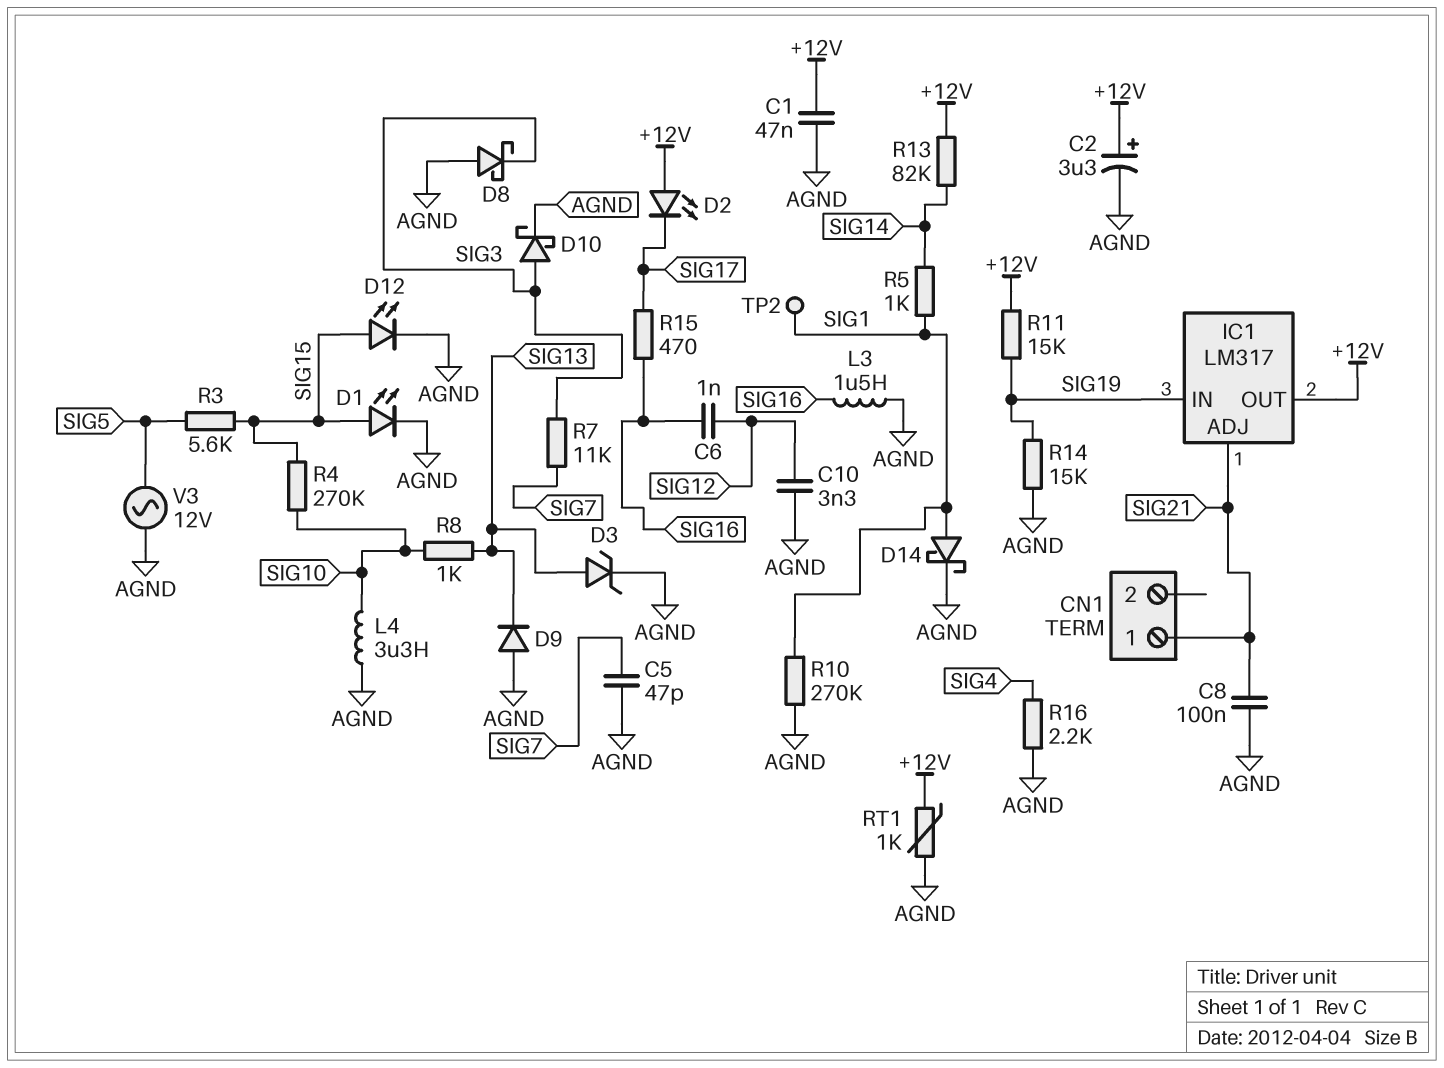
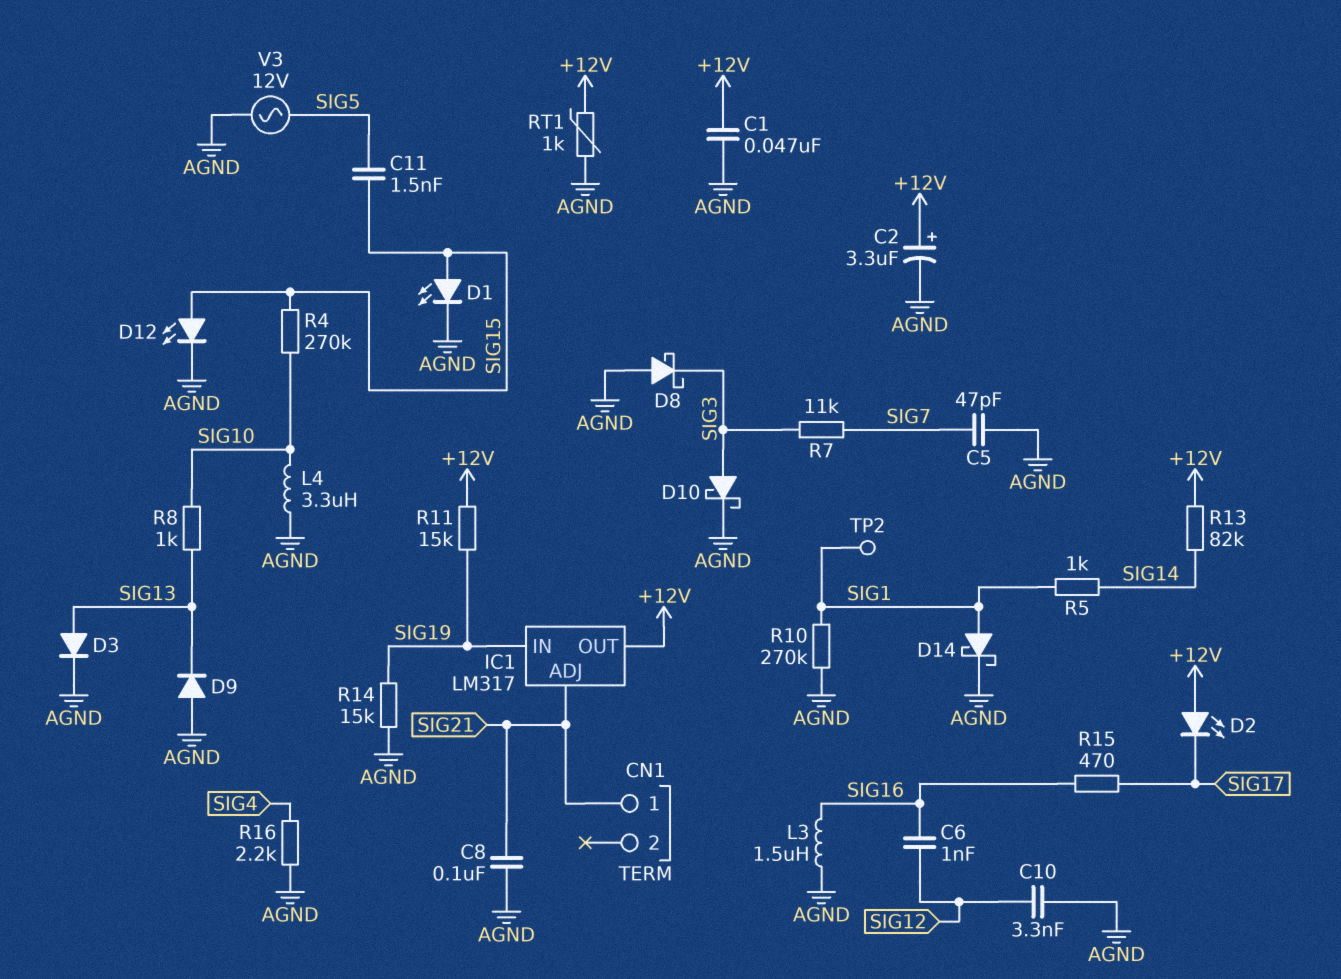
C11: none -> 1.5nF (SIG5, SIG15)
D3: zener (A SIG13, K AGND) -> diode (A SIG13, K AGND)
R3: 5.6k (SIG5, SIG15) -> none

